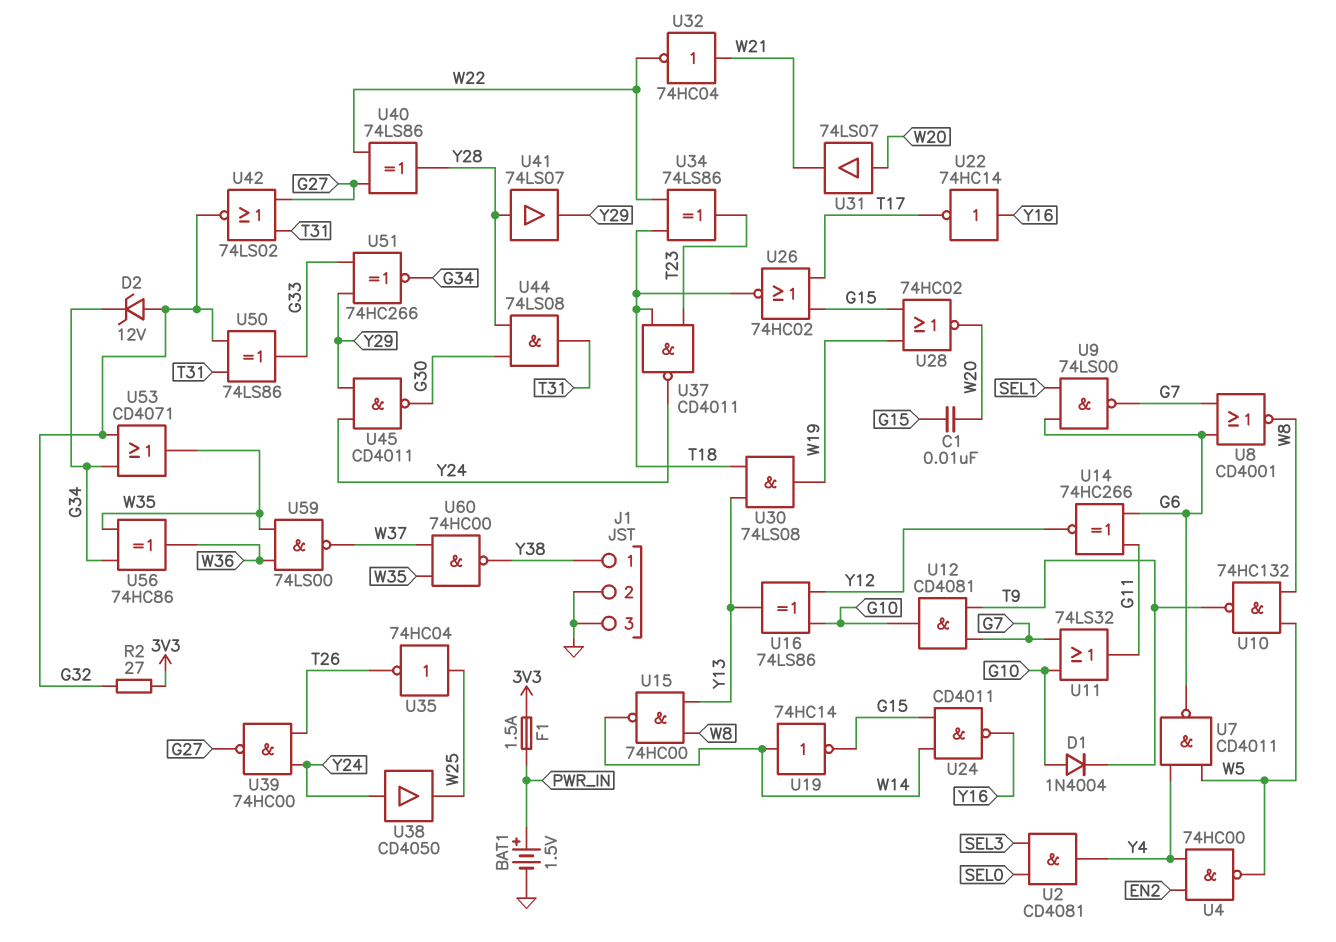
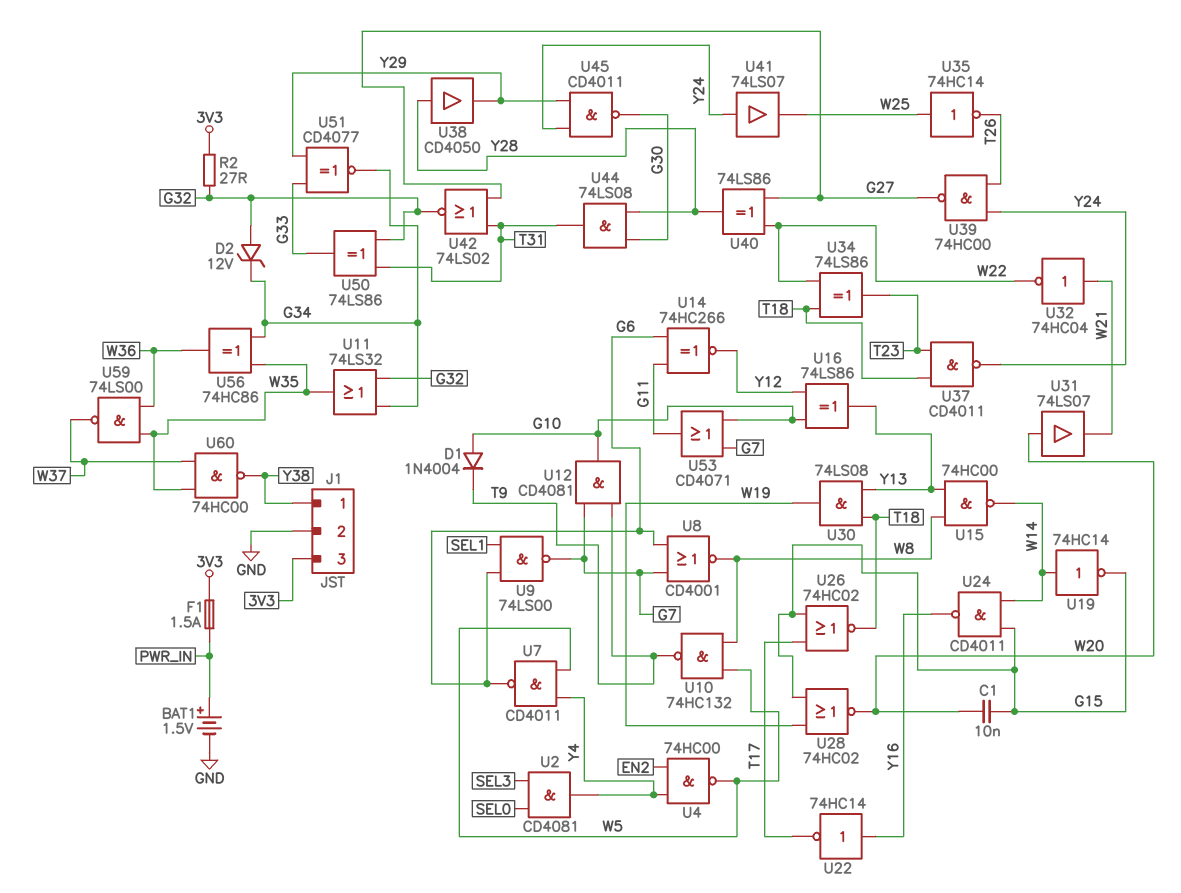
J1 pin 3: GND -> 3V3
U11: OR 74LS32 (in G7, in G10, out G11) -> OR 74LS32 (in G32, in G34, out W35)
U35: NOT 74HC04 (in W25, out T26) -> NOT 74HC14 (in W25, out T26)
U38: buffer CD4050 (in Y24, out W25) -> buffer CD4050 (in Y28, out Y29)
U41: buffer 74LS07 (in Y28, out Y29) -> buffer 74LS07 (in Y24, out W25)
U51: XNOR 74HC266 (in G33, in Y29, out G34) -> XNOR CD4077 (in G33, in Y29, out G34)
U53: OR CD4071 (in G32, in G34, out W35) -> OR CD4071 (in G7, in G10, out G11)

